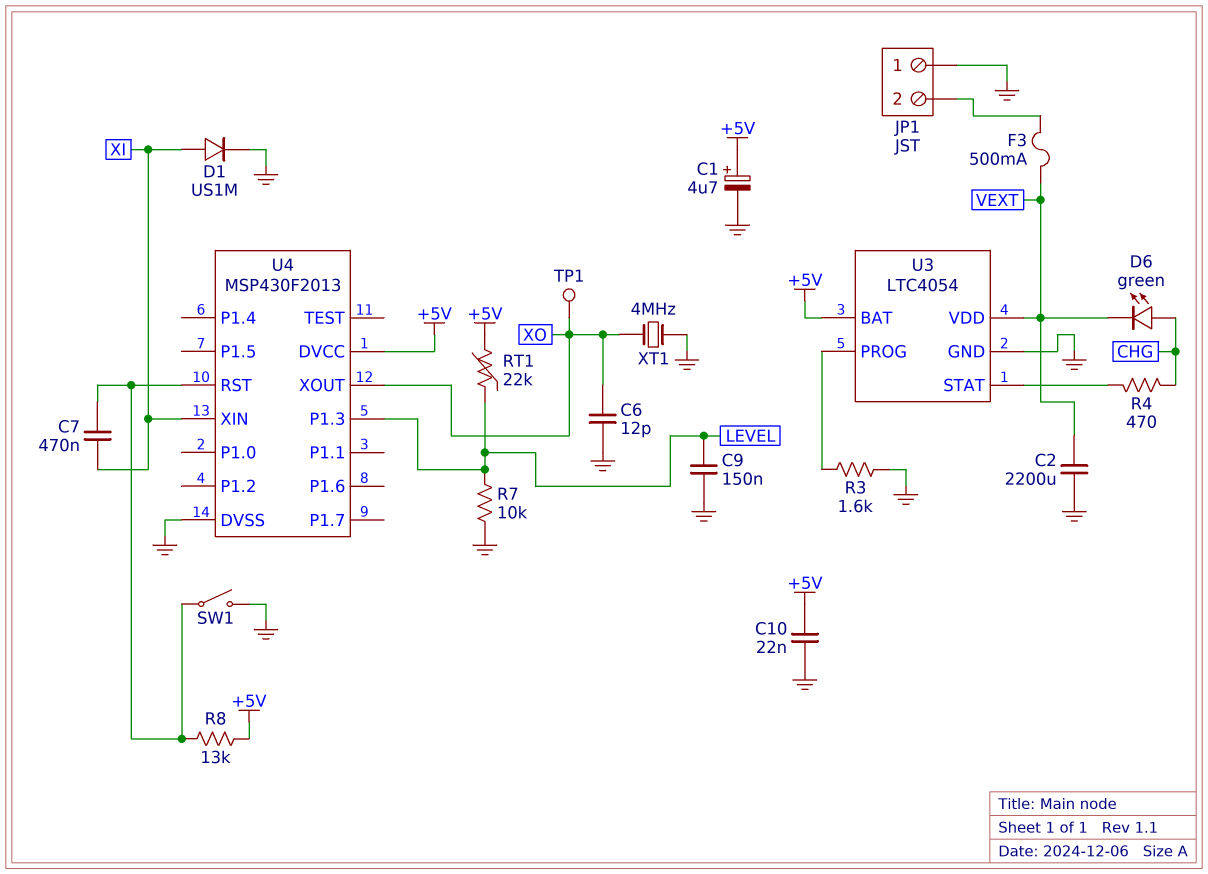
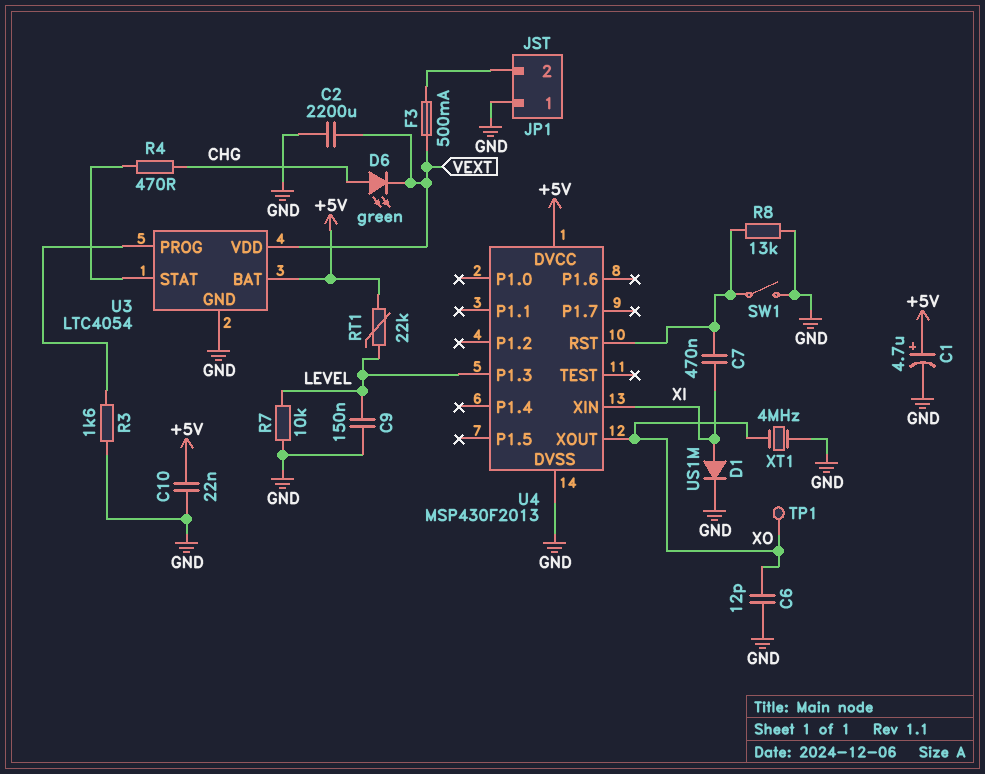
R8: 13k (+5V, U4/RST) -> 13k (GND, U4/RST)

